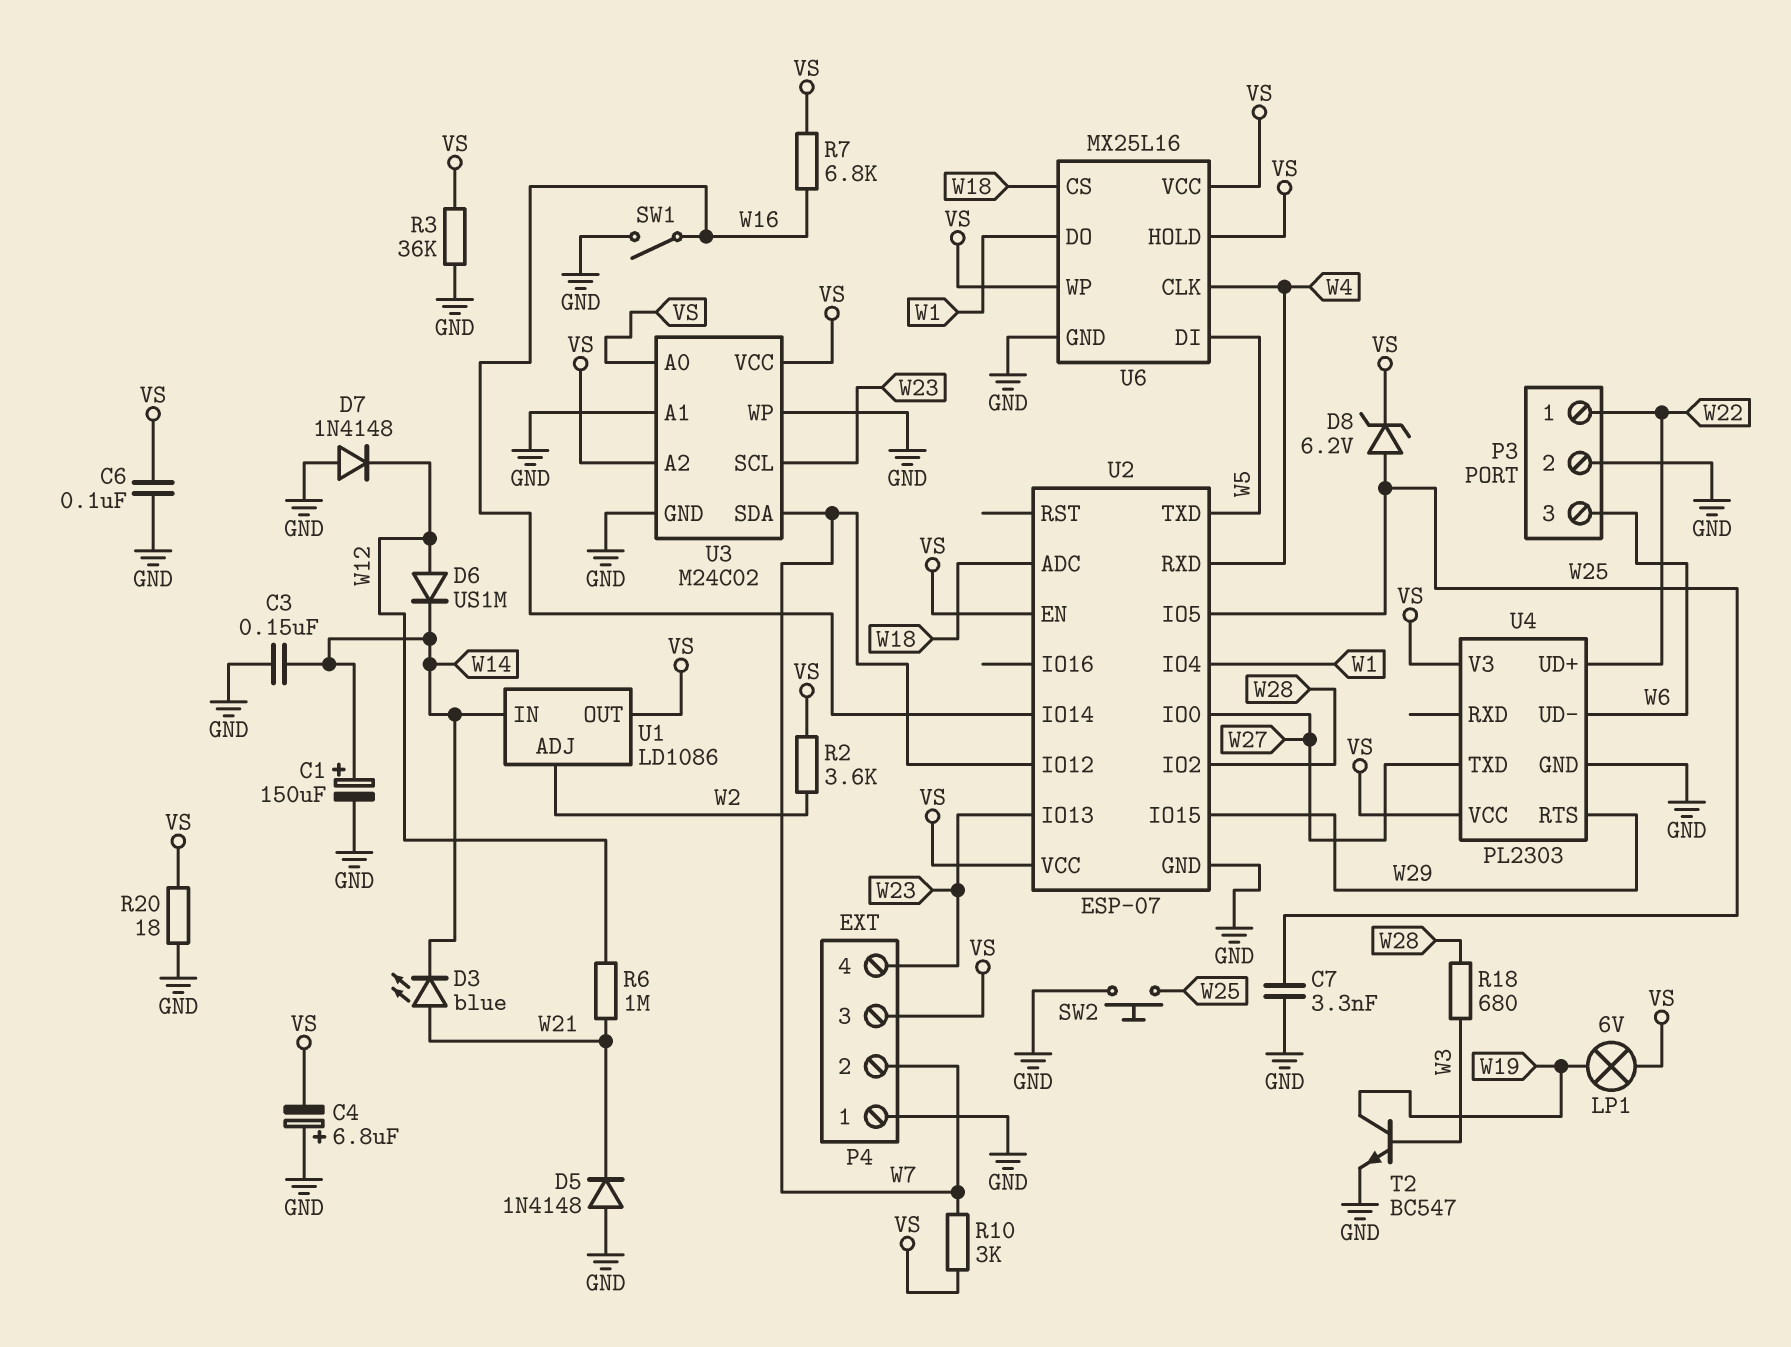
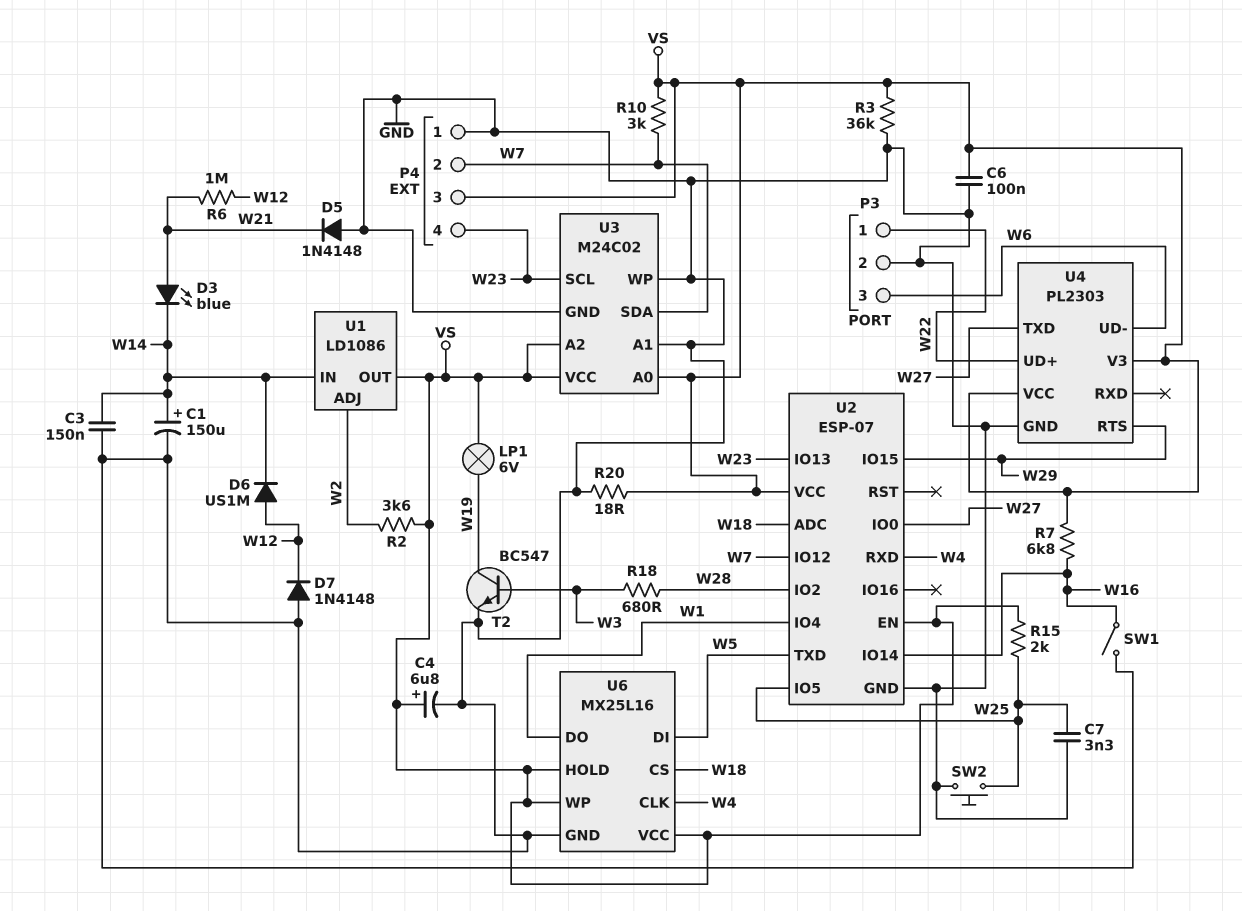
C4: 6.8uF (plus GND, minus VS) -> 6.8uF (plus VS, minus GND)
D8: zener 6.2V (A W25, K VS) -> none
R15: none -> 2k (VS, W25)

